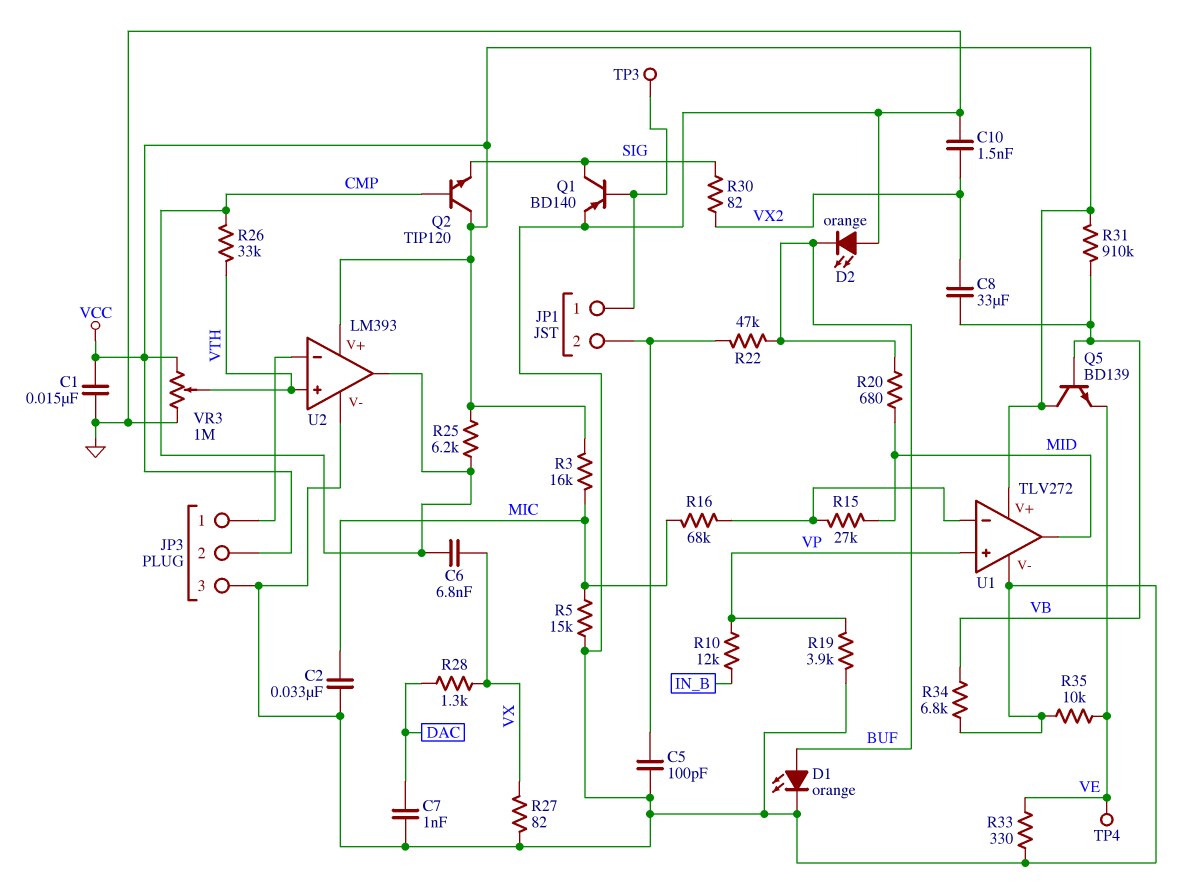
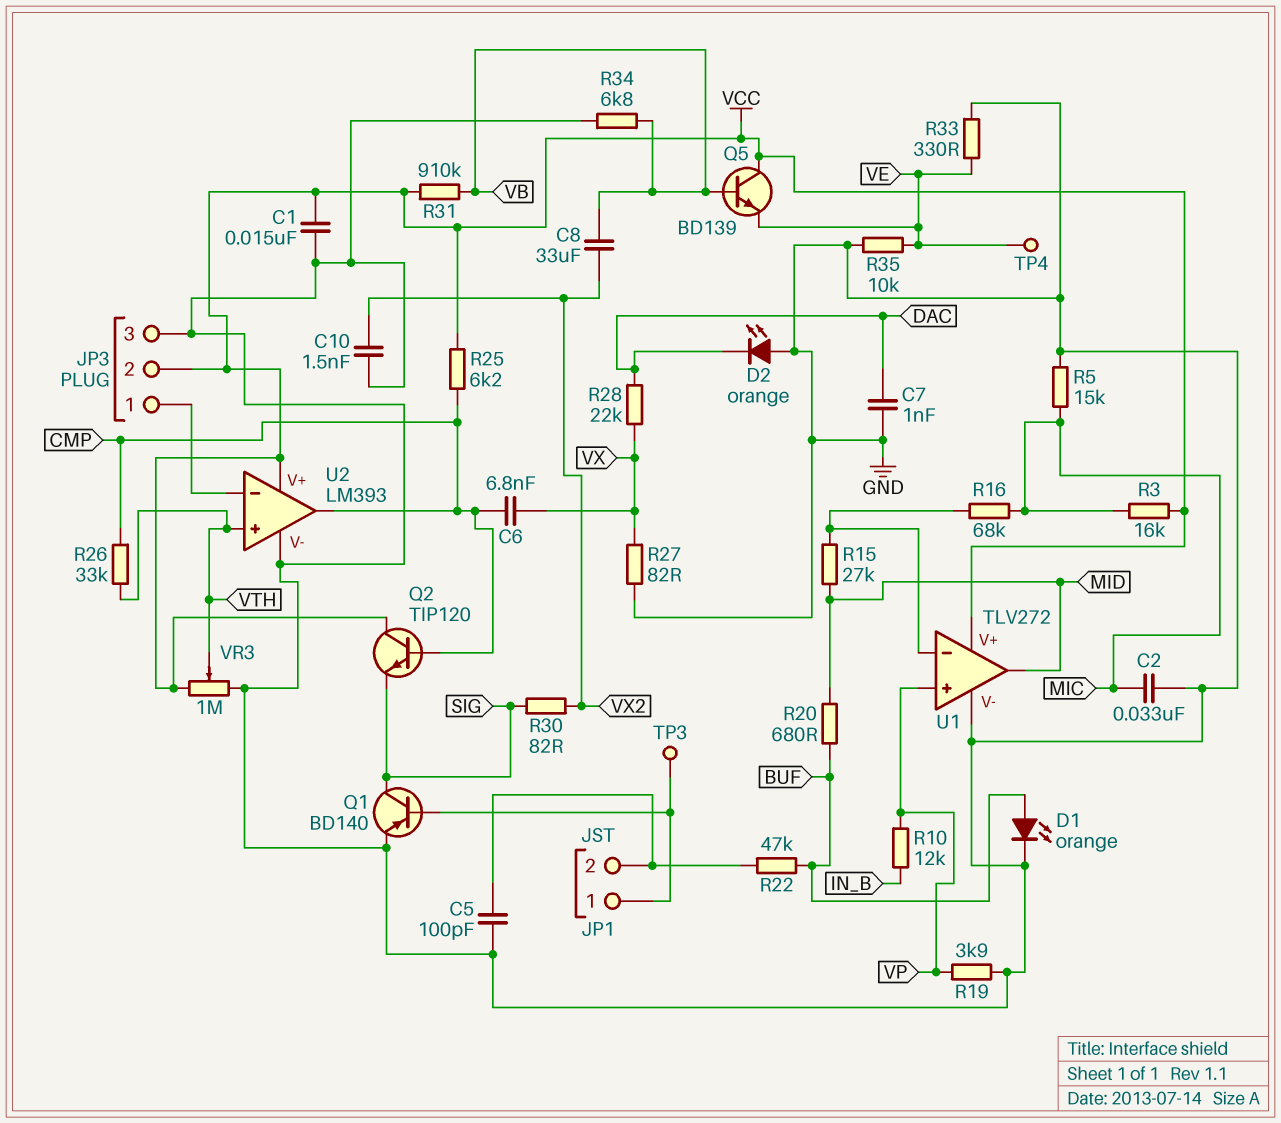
D2: LED orange (A GND, K BUF) -> LED orange (A GND, K DAC)
R28: 1.3k (DAC, VX) -> 22k (DAC, VX)

